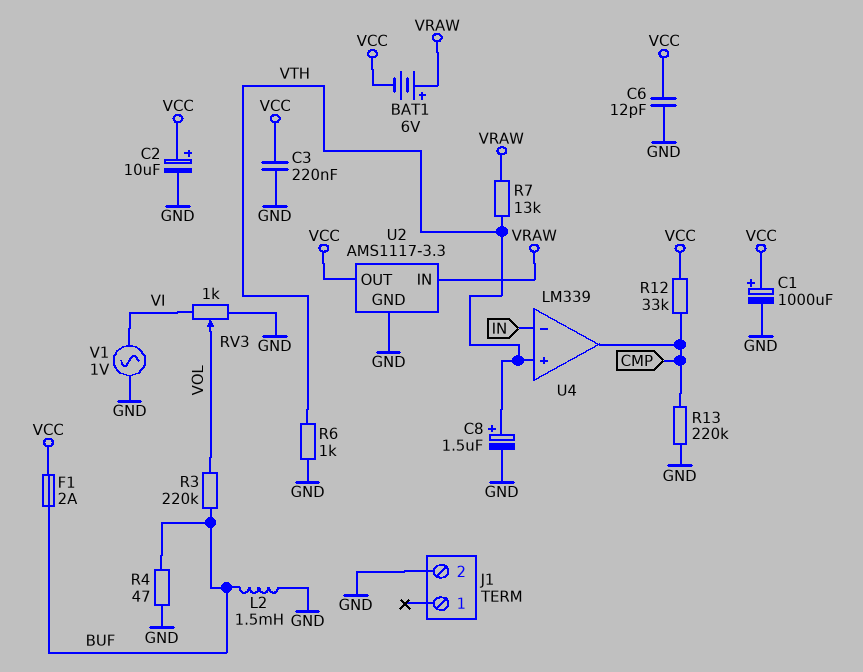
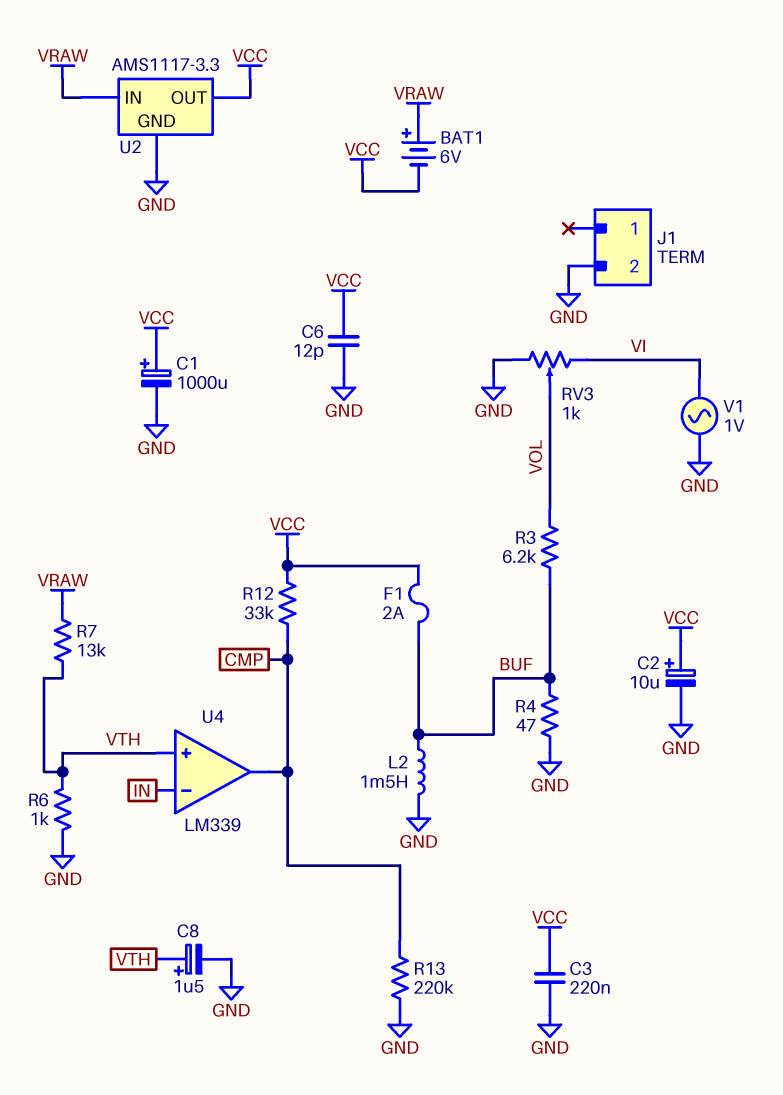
R3: 220k (BUF, VOL) -> 6.2k (BUF, VOL)

